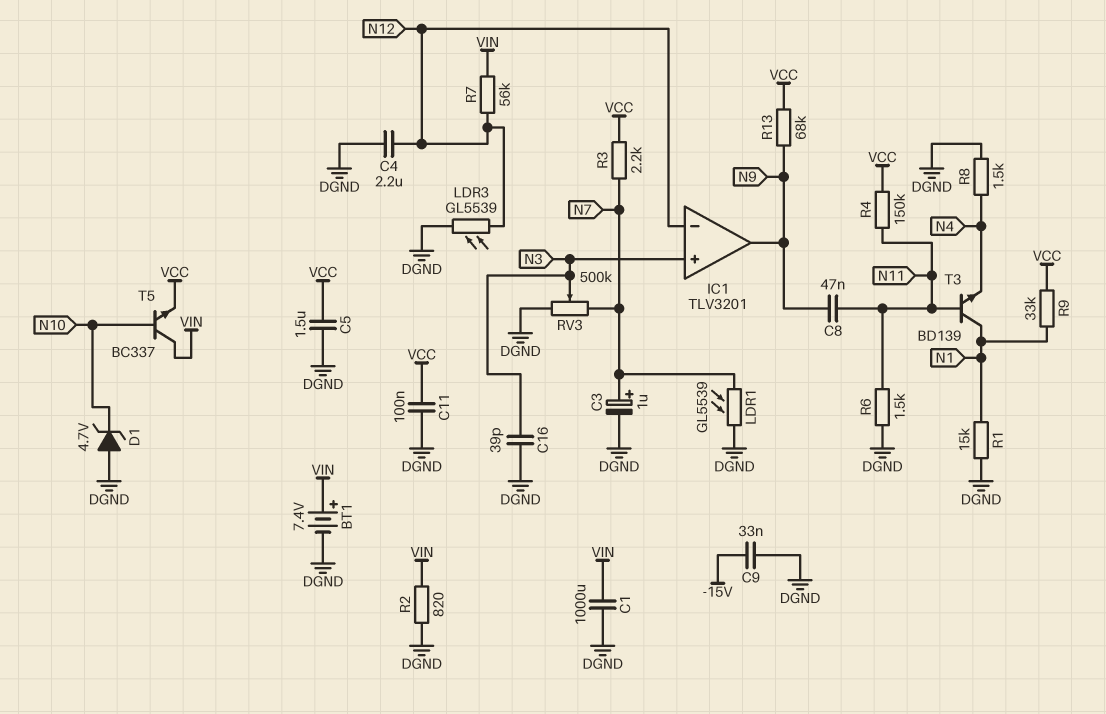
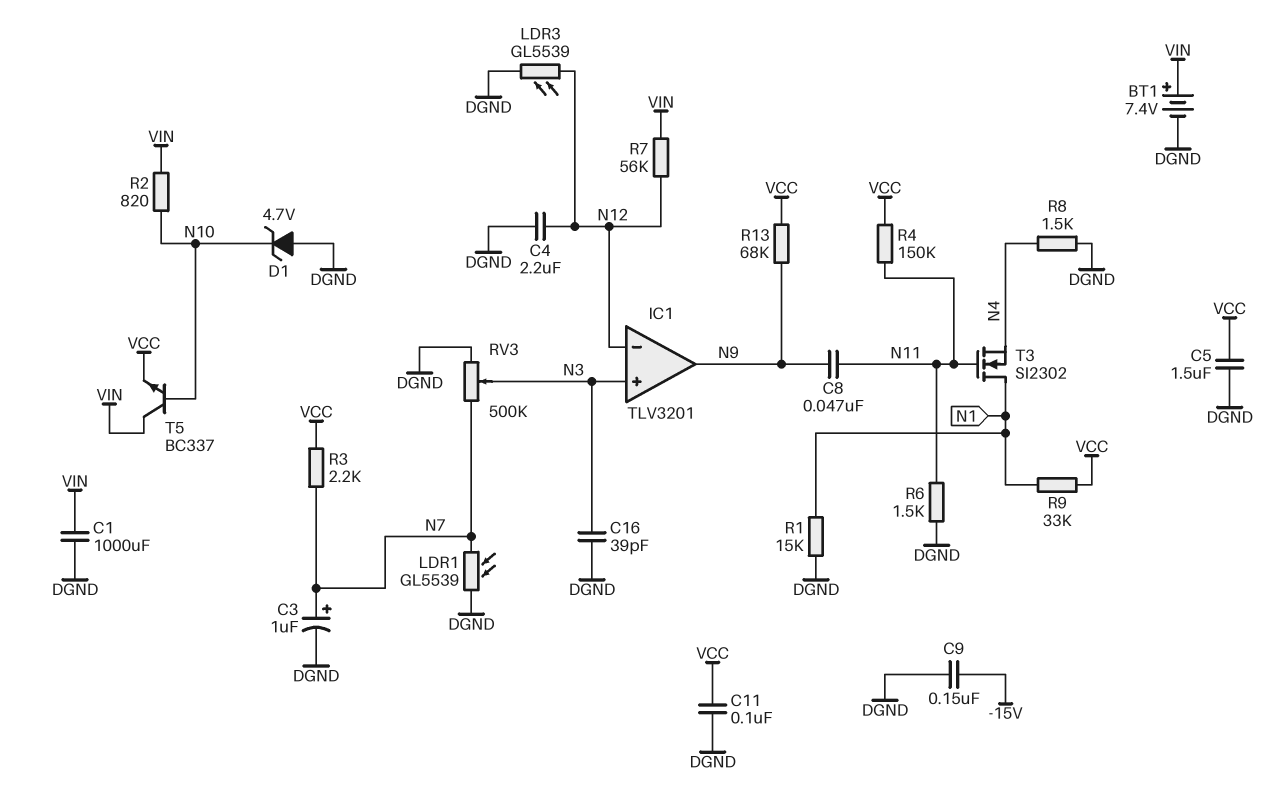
C9: 33nF (-15V, DGND) -> 150nF (-15V, DGND)
R2: 820 (DGND, VIN) -> 820 (N10, VIN)
T3: NPN BD139 (B N11, C N1, E N4) -> NMOS SI2302 (G N11, D N1, S N4)

